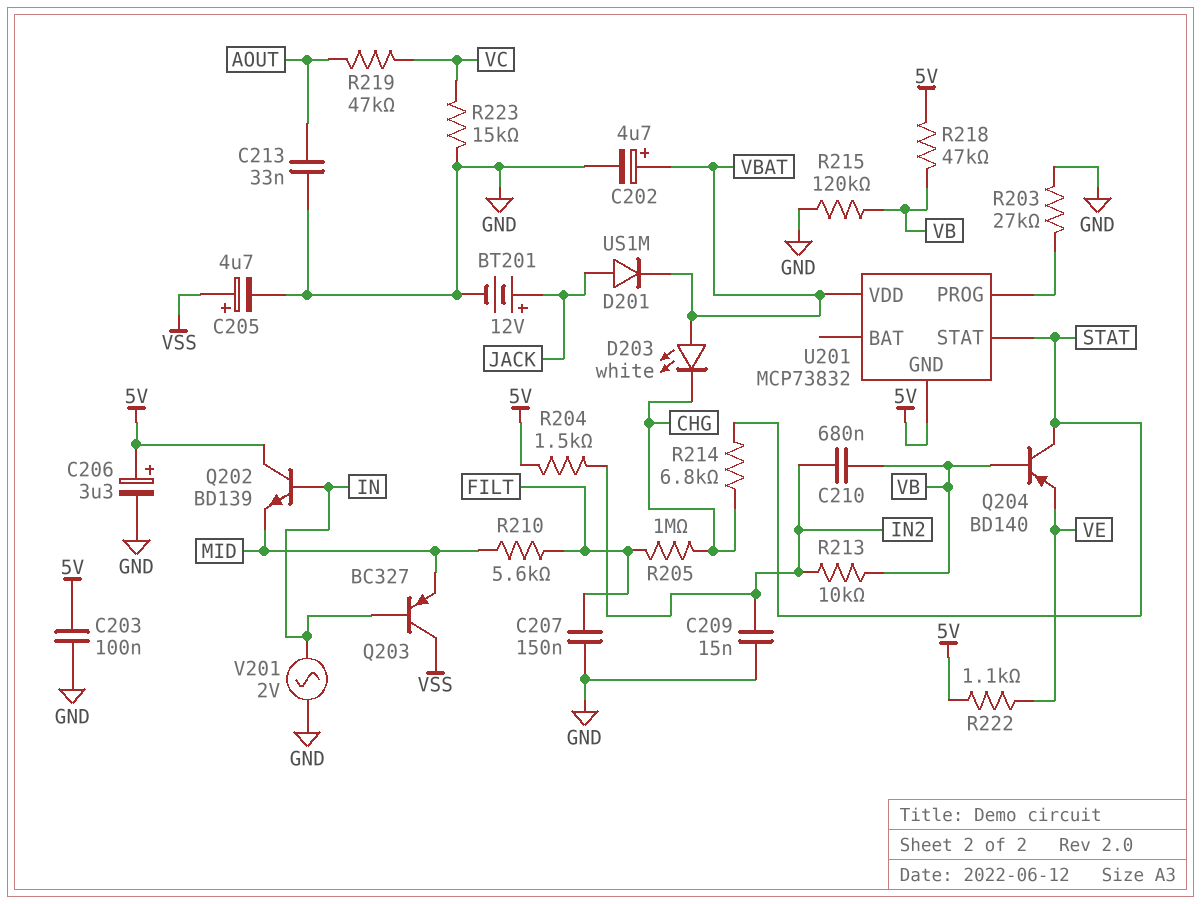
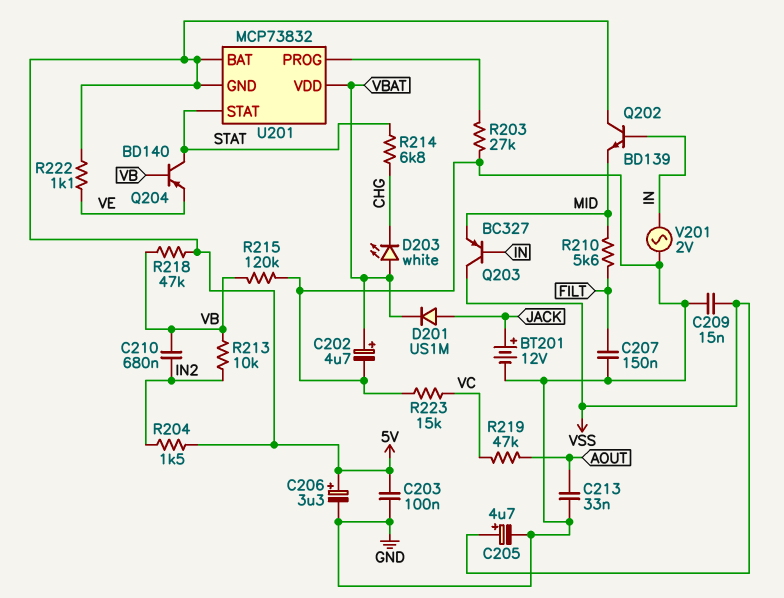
C209: 15nF (GND, IN2) -> 15nF (GND, VSS)
R205: 1M (CHG, FILT) -> none
U201 pin BAT: none -> 5V

